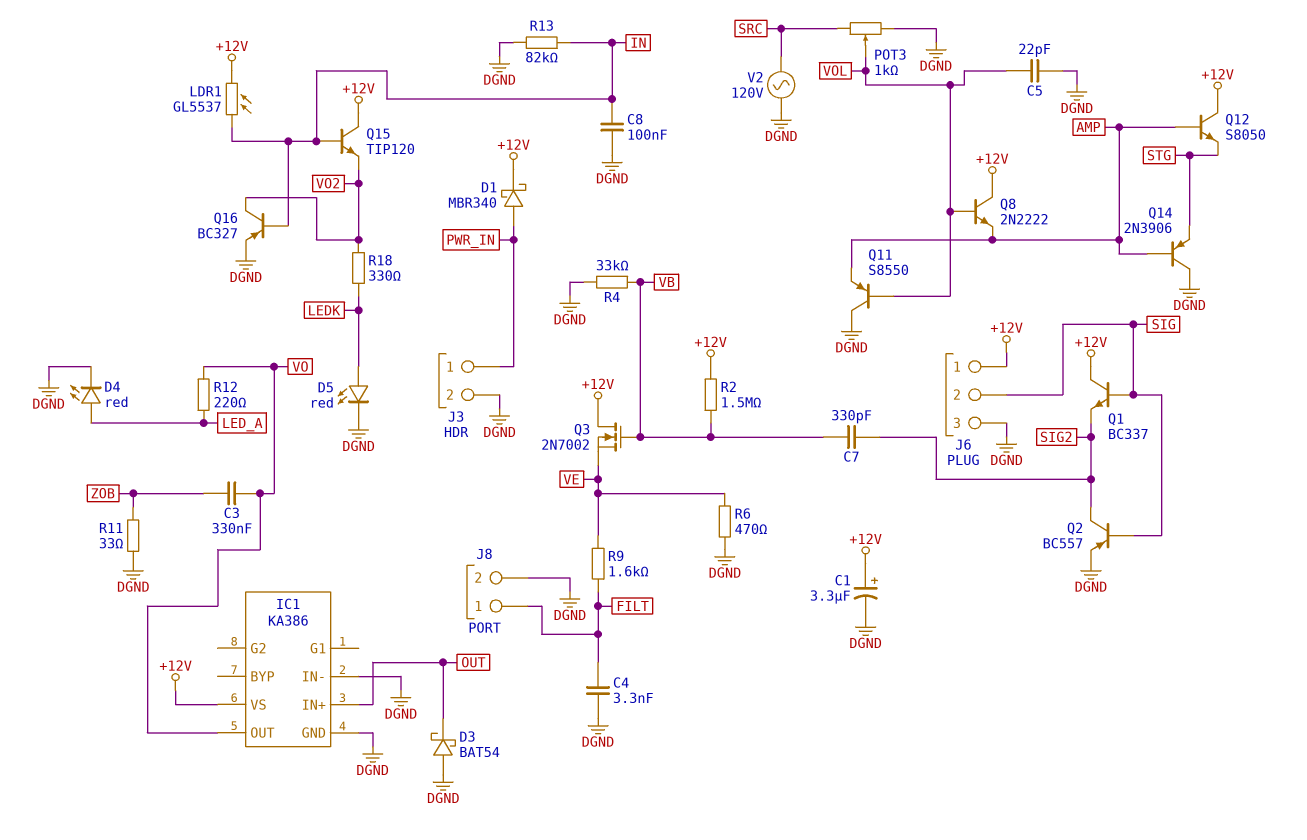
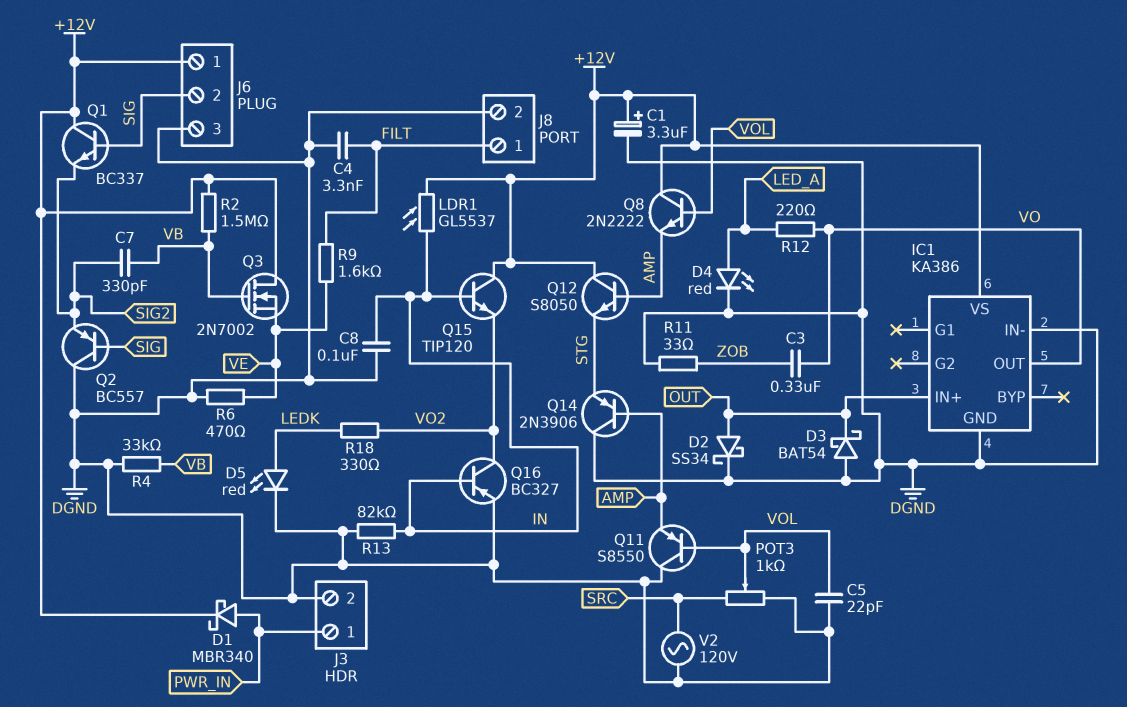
D2: none -> schottky SS34 (A OUT, K DGND)
Q2: PNP BC557 (B SIG, C SIG2, E DGND) -> PNP BC557 (B SIG, C DGND, E SIG2)

